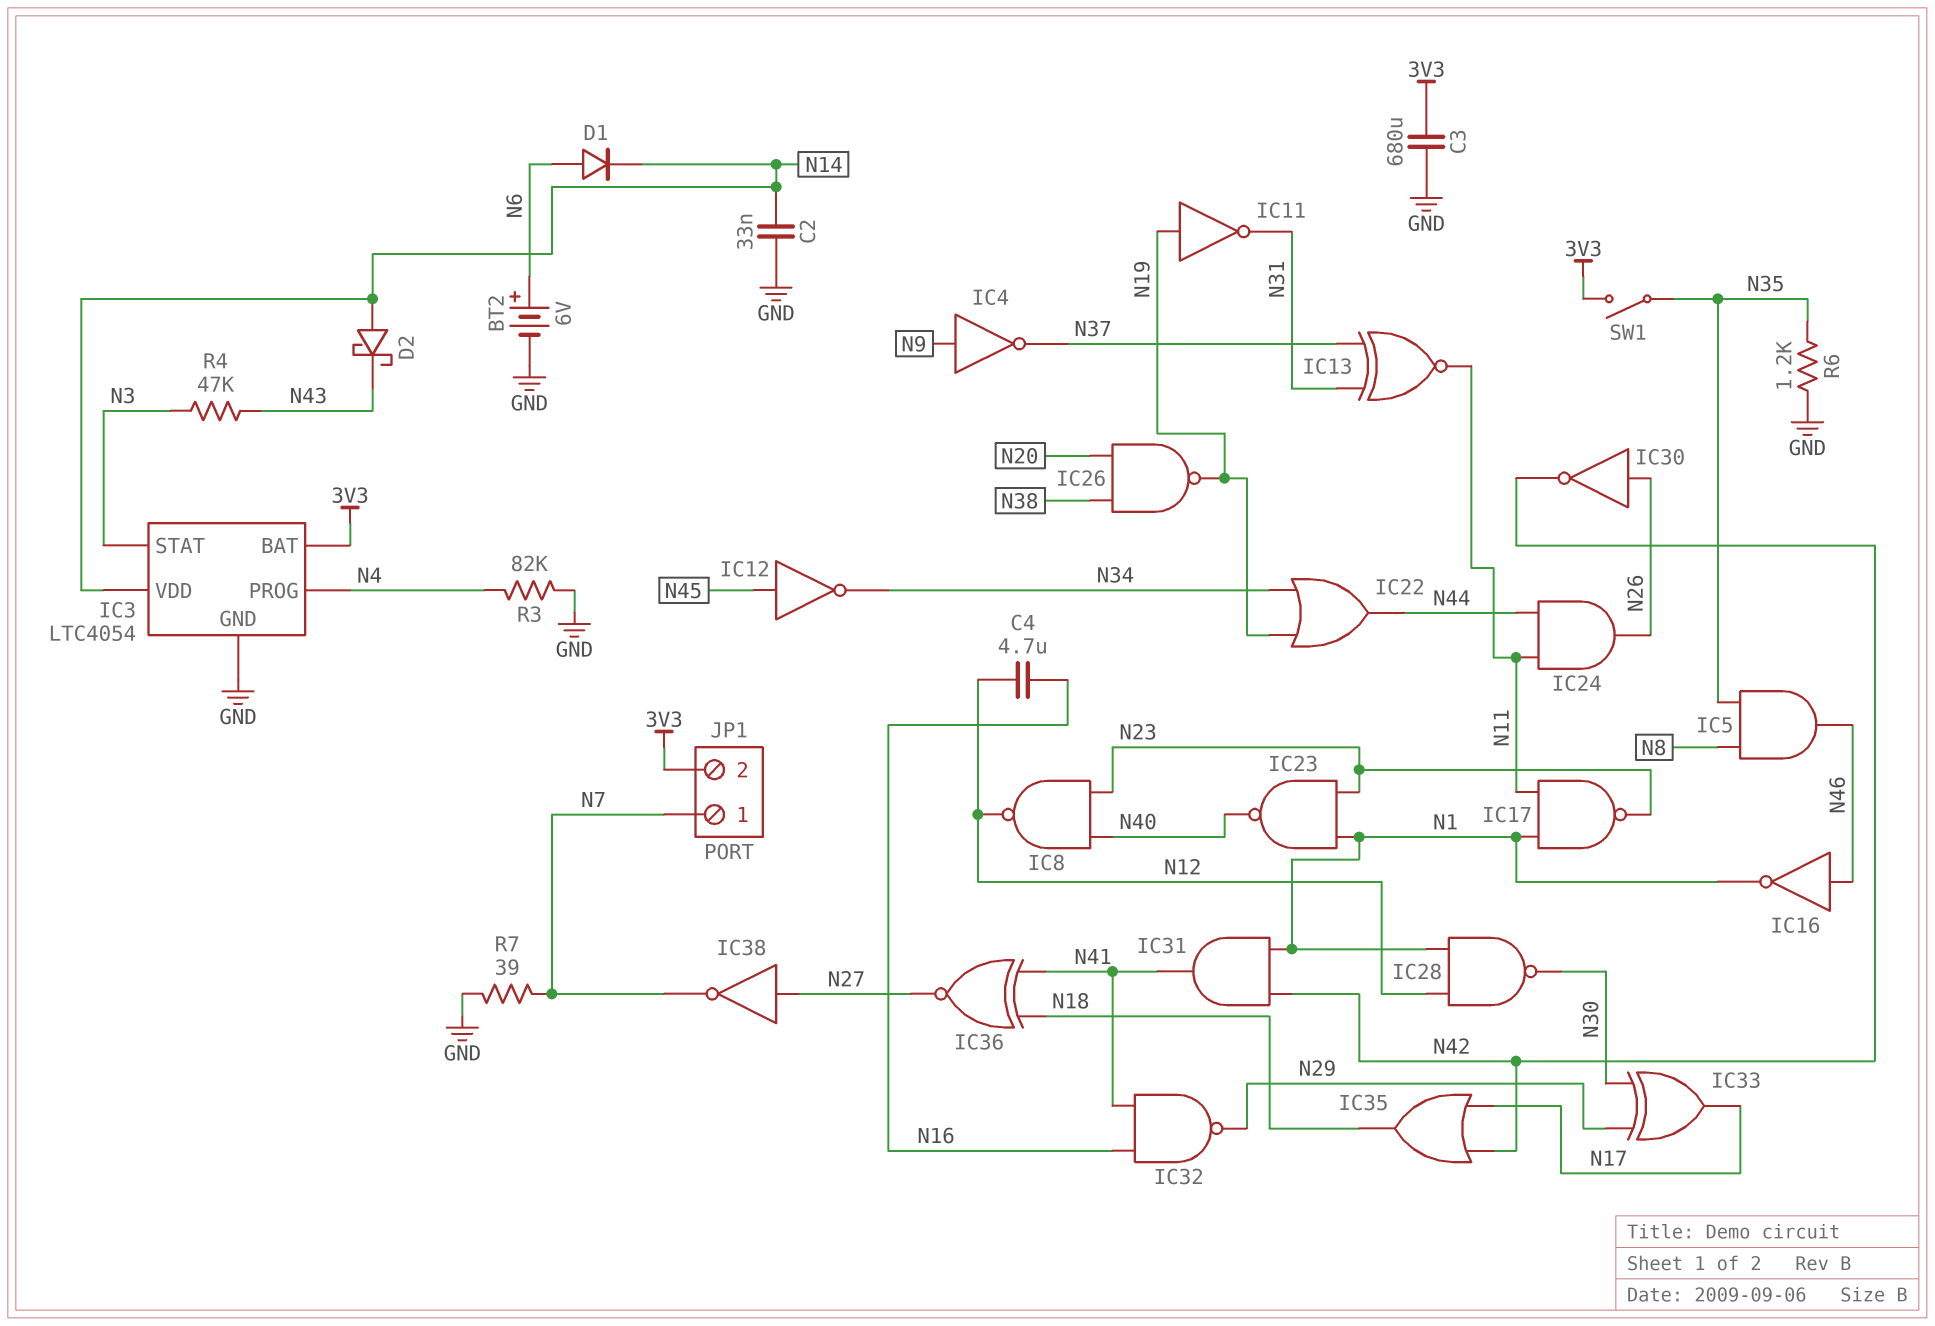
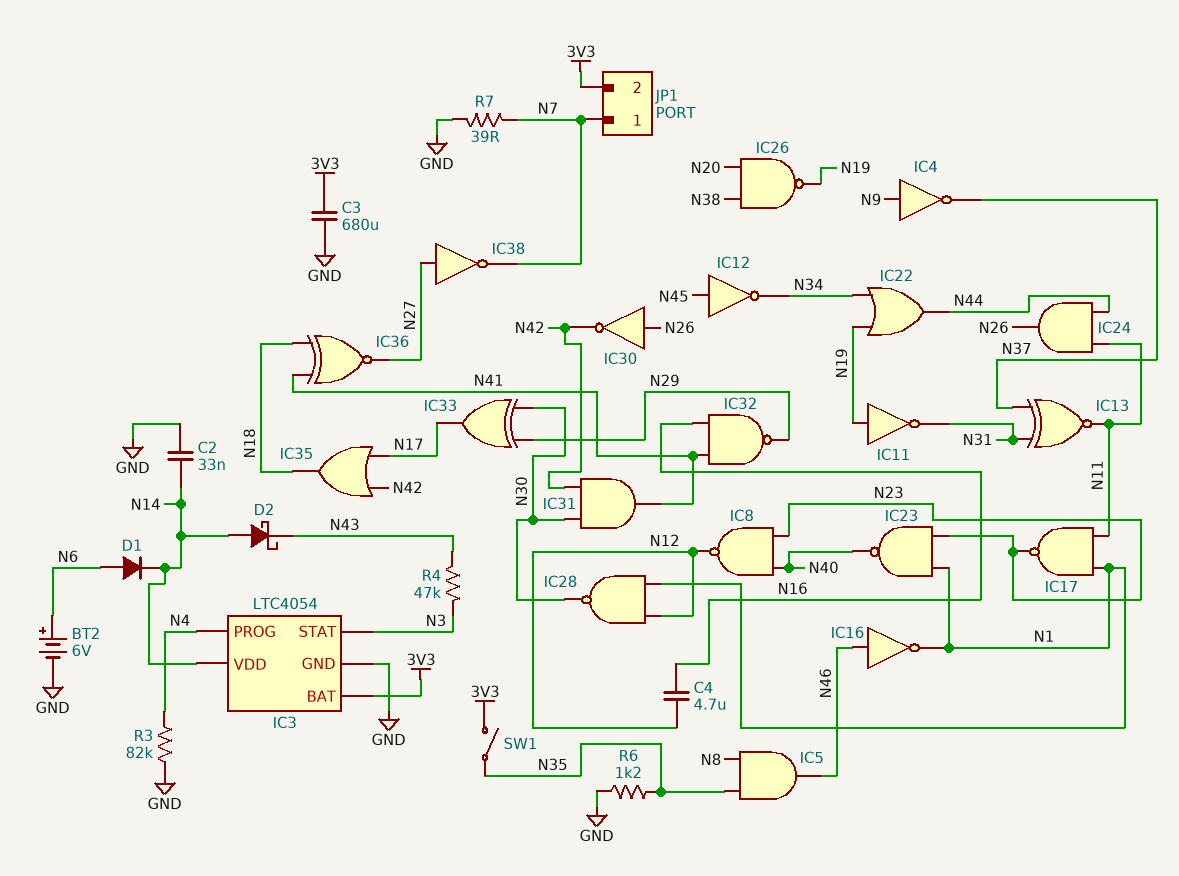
IC31: AND (in N1, in N42, out N41) -> AND (in N30, in N42, out N41)

